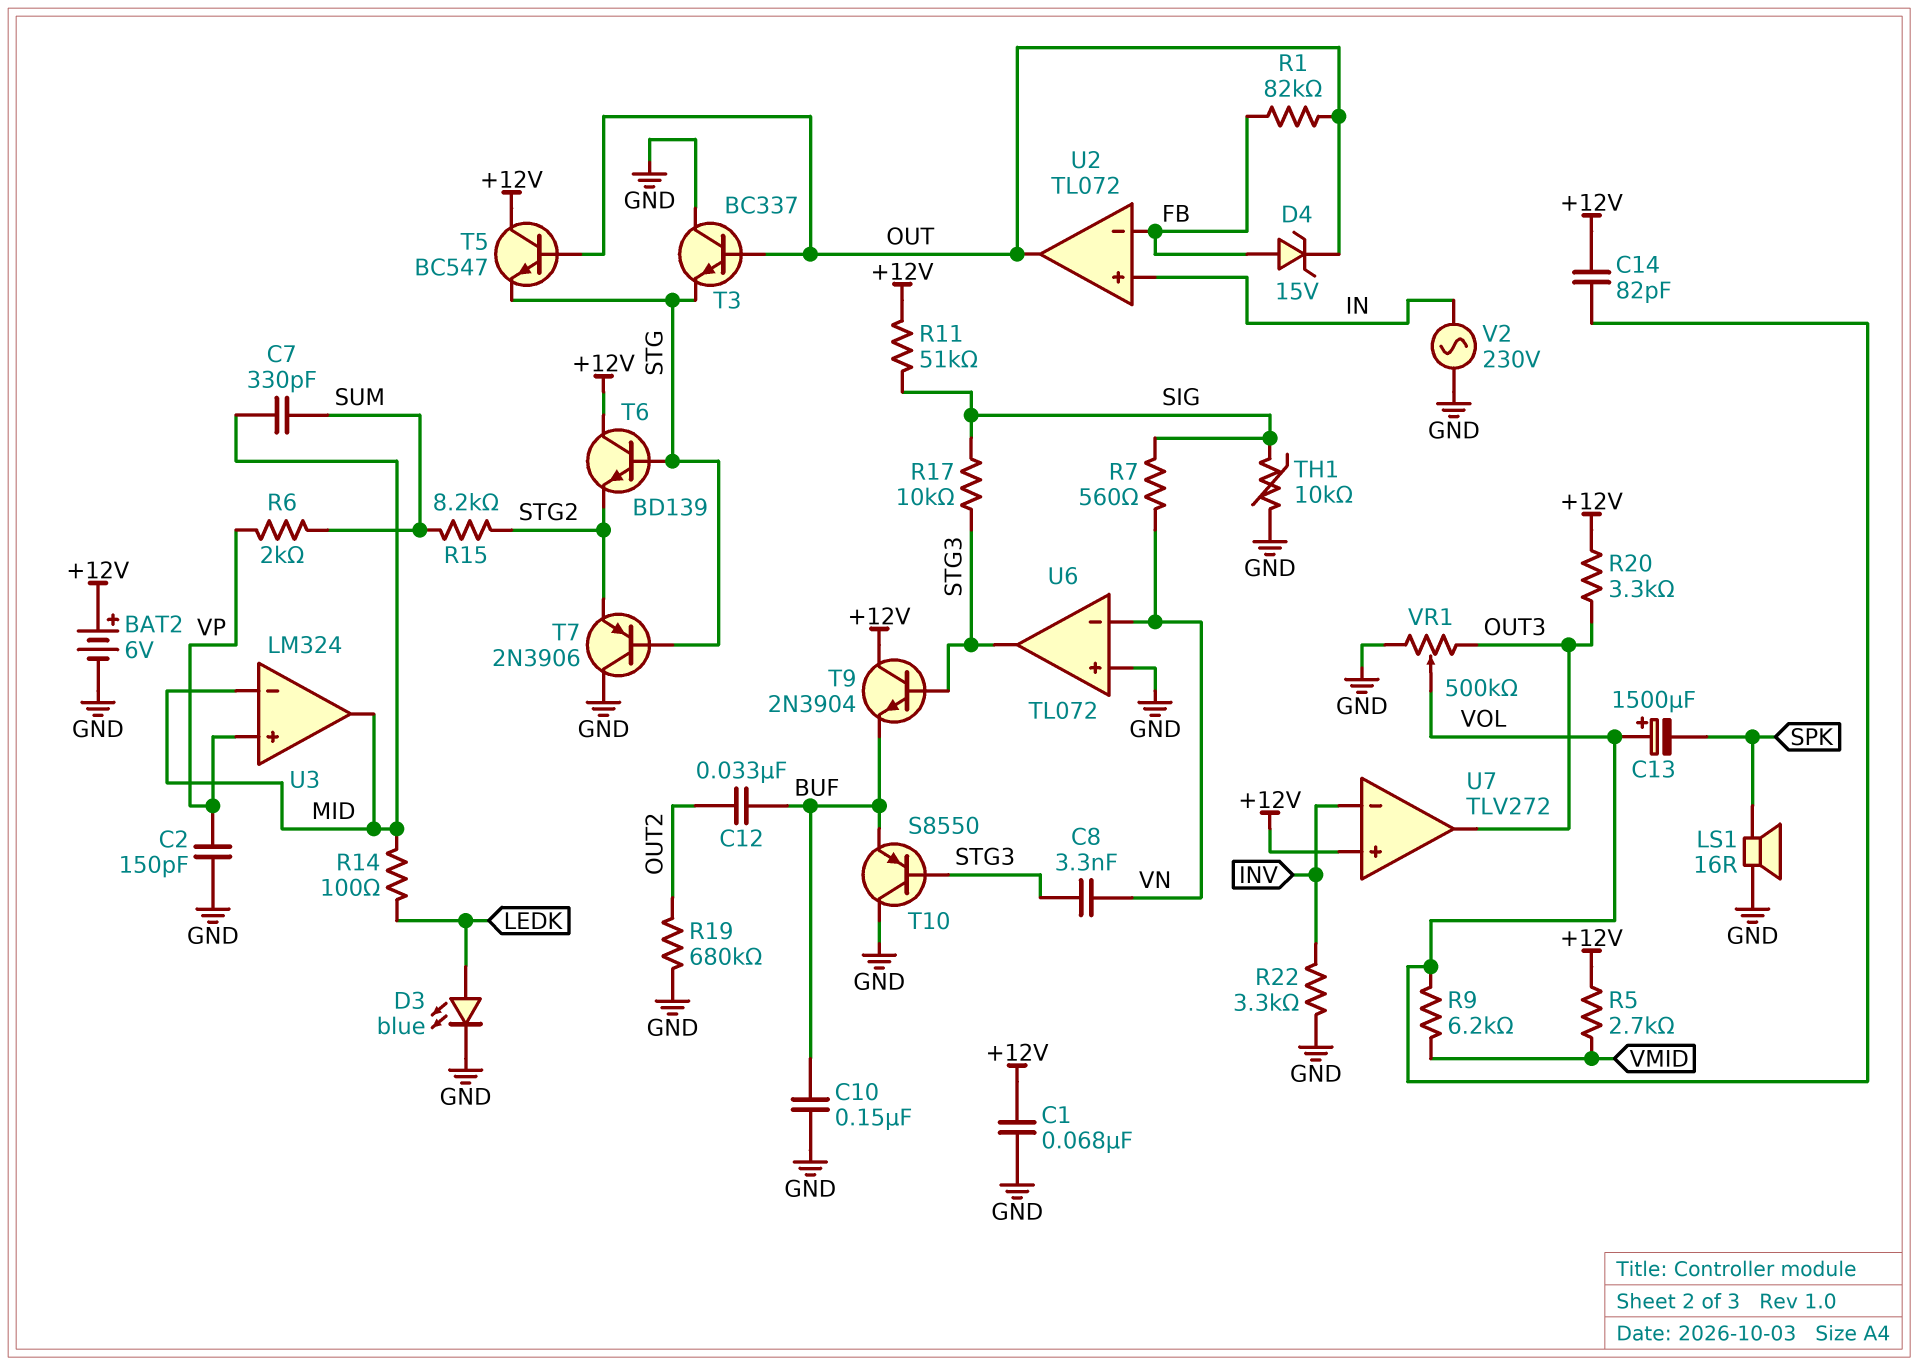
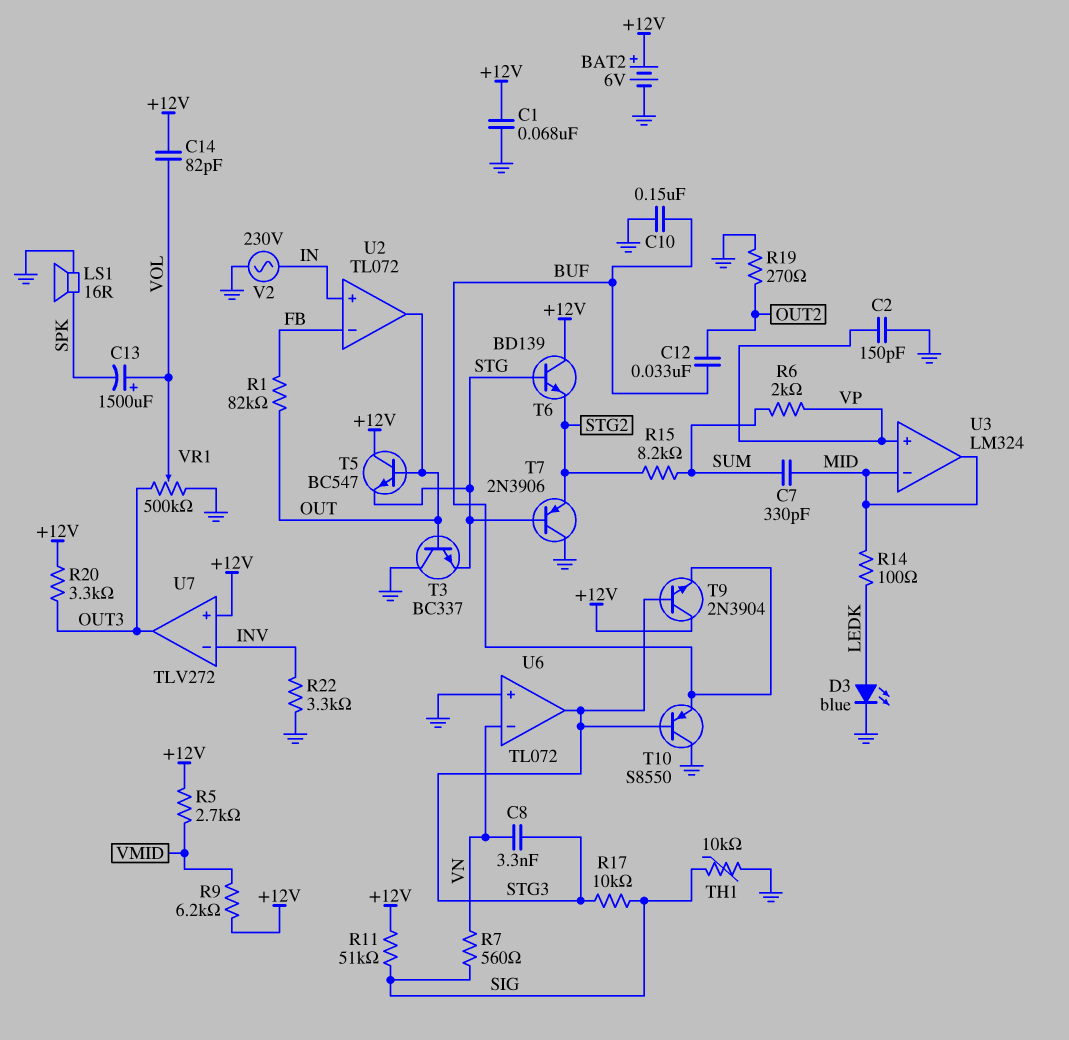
D4: zener 15V (A FB, K OUT) -> none
R9: 6.2k (VMID, VOL) -> 6.2k (+12V, VMID)
R19: 680k (GND, OUT2) -> 270 (GND, OUT2)

